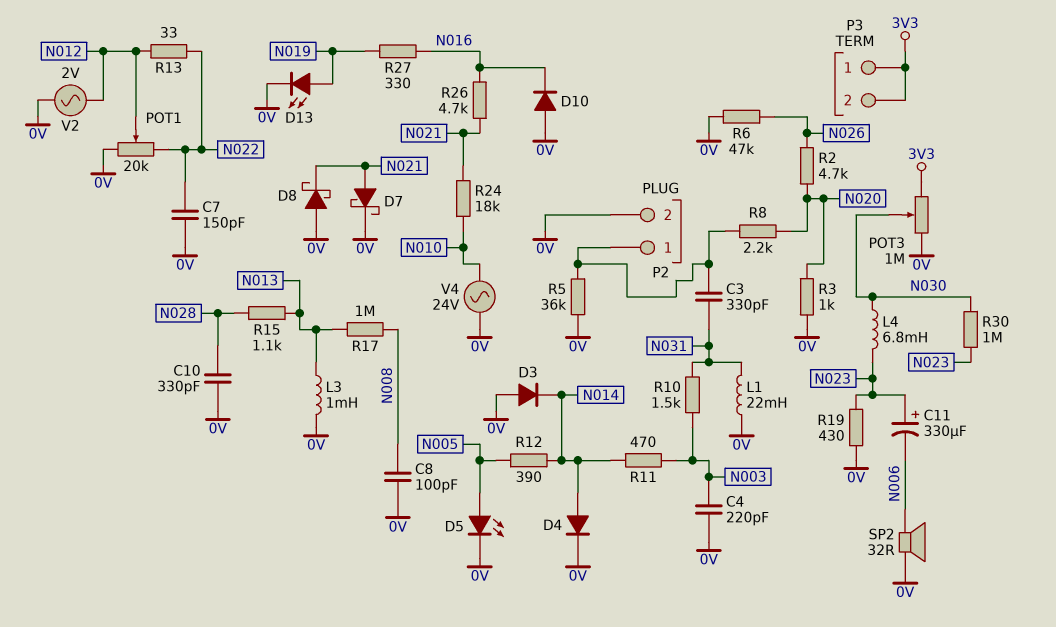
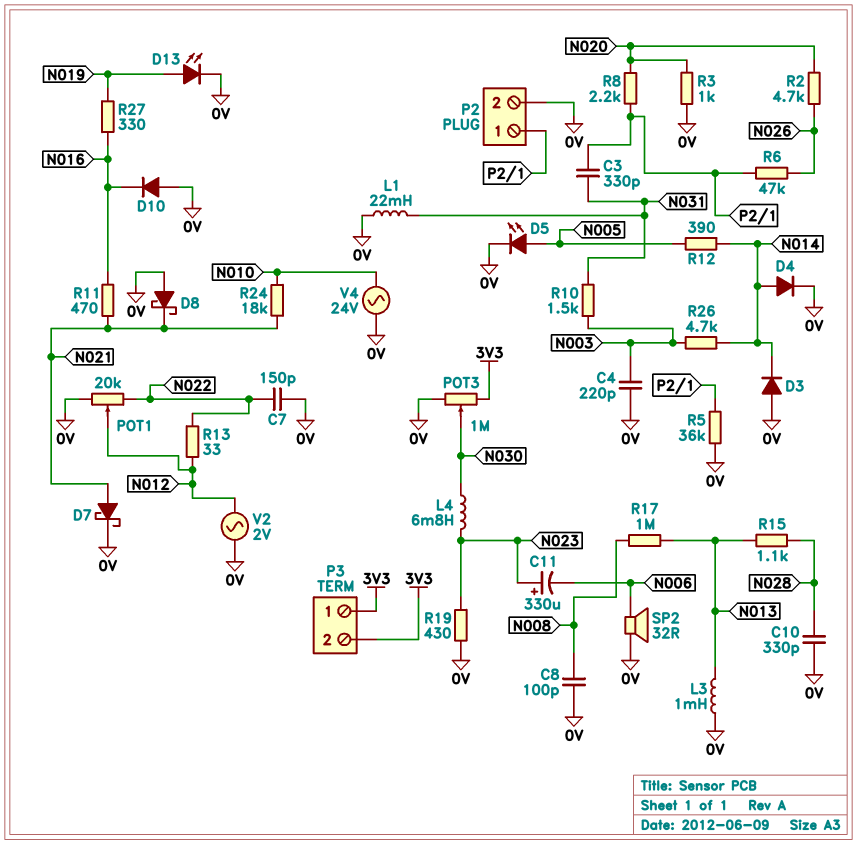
R6: 47k (0V, N026) -> 47k (N026, P2/1)
R11: 470 (N003, N014) -> 470 (N016, N021)
R26: 4.7k (N016, N021) -> 4.7k (N003, N014)
R30: 1M (N023, N030) -> none

